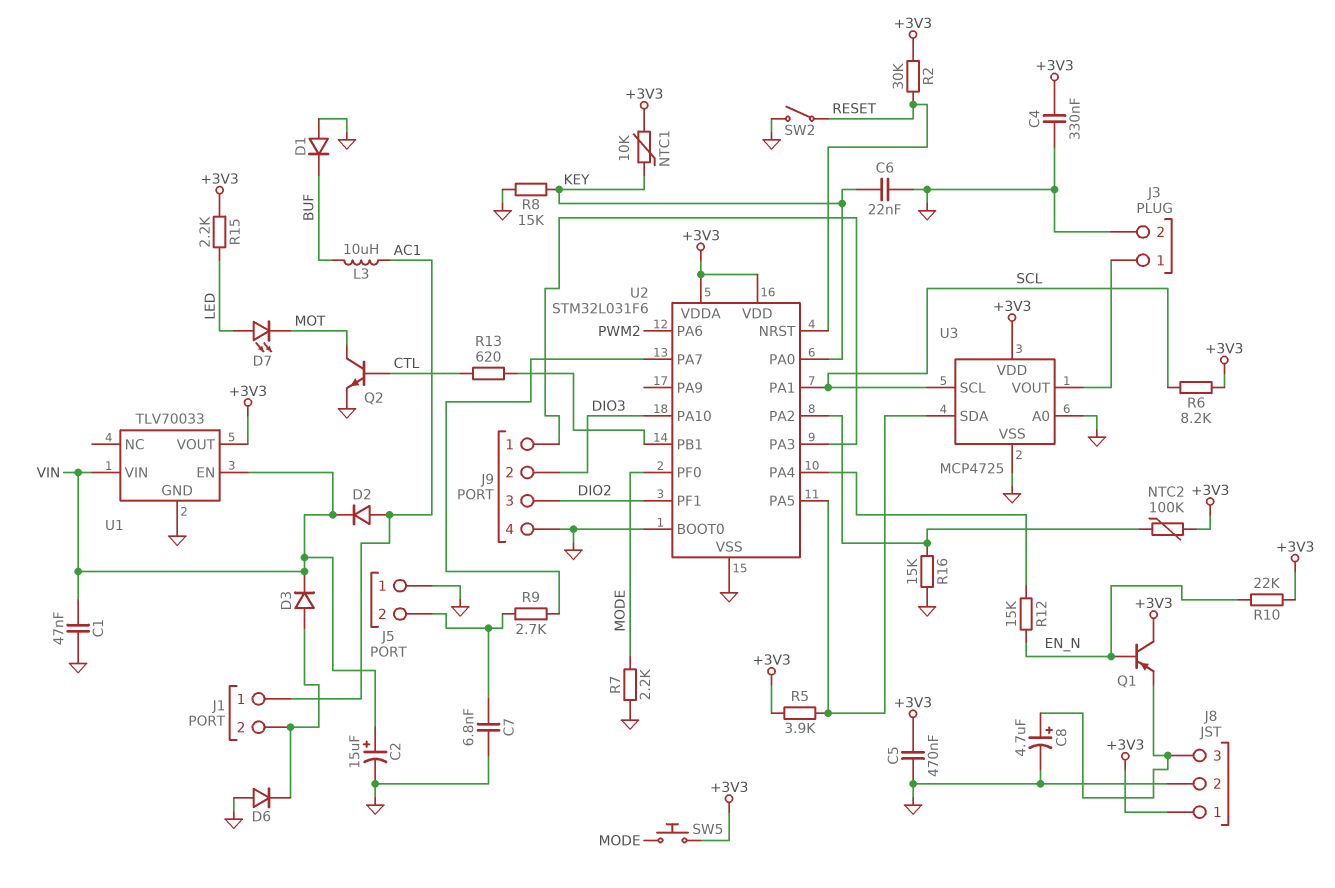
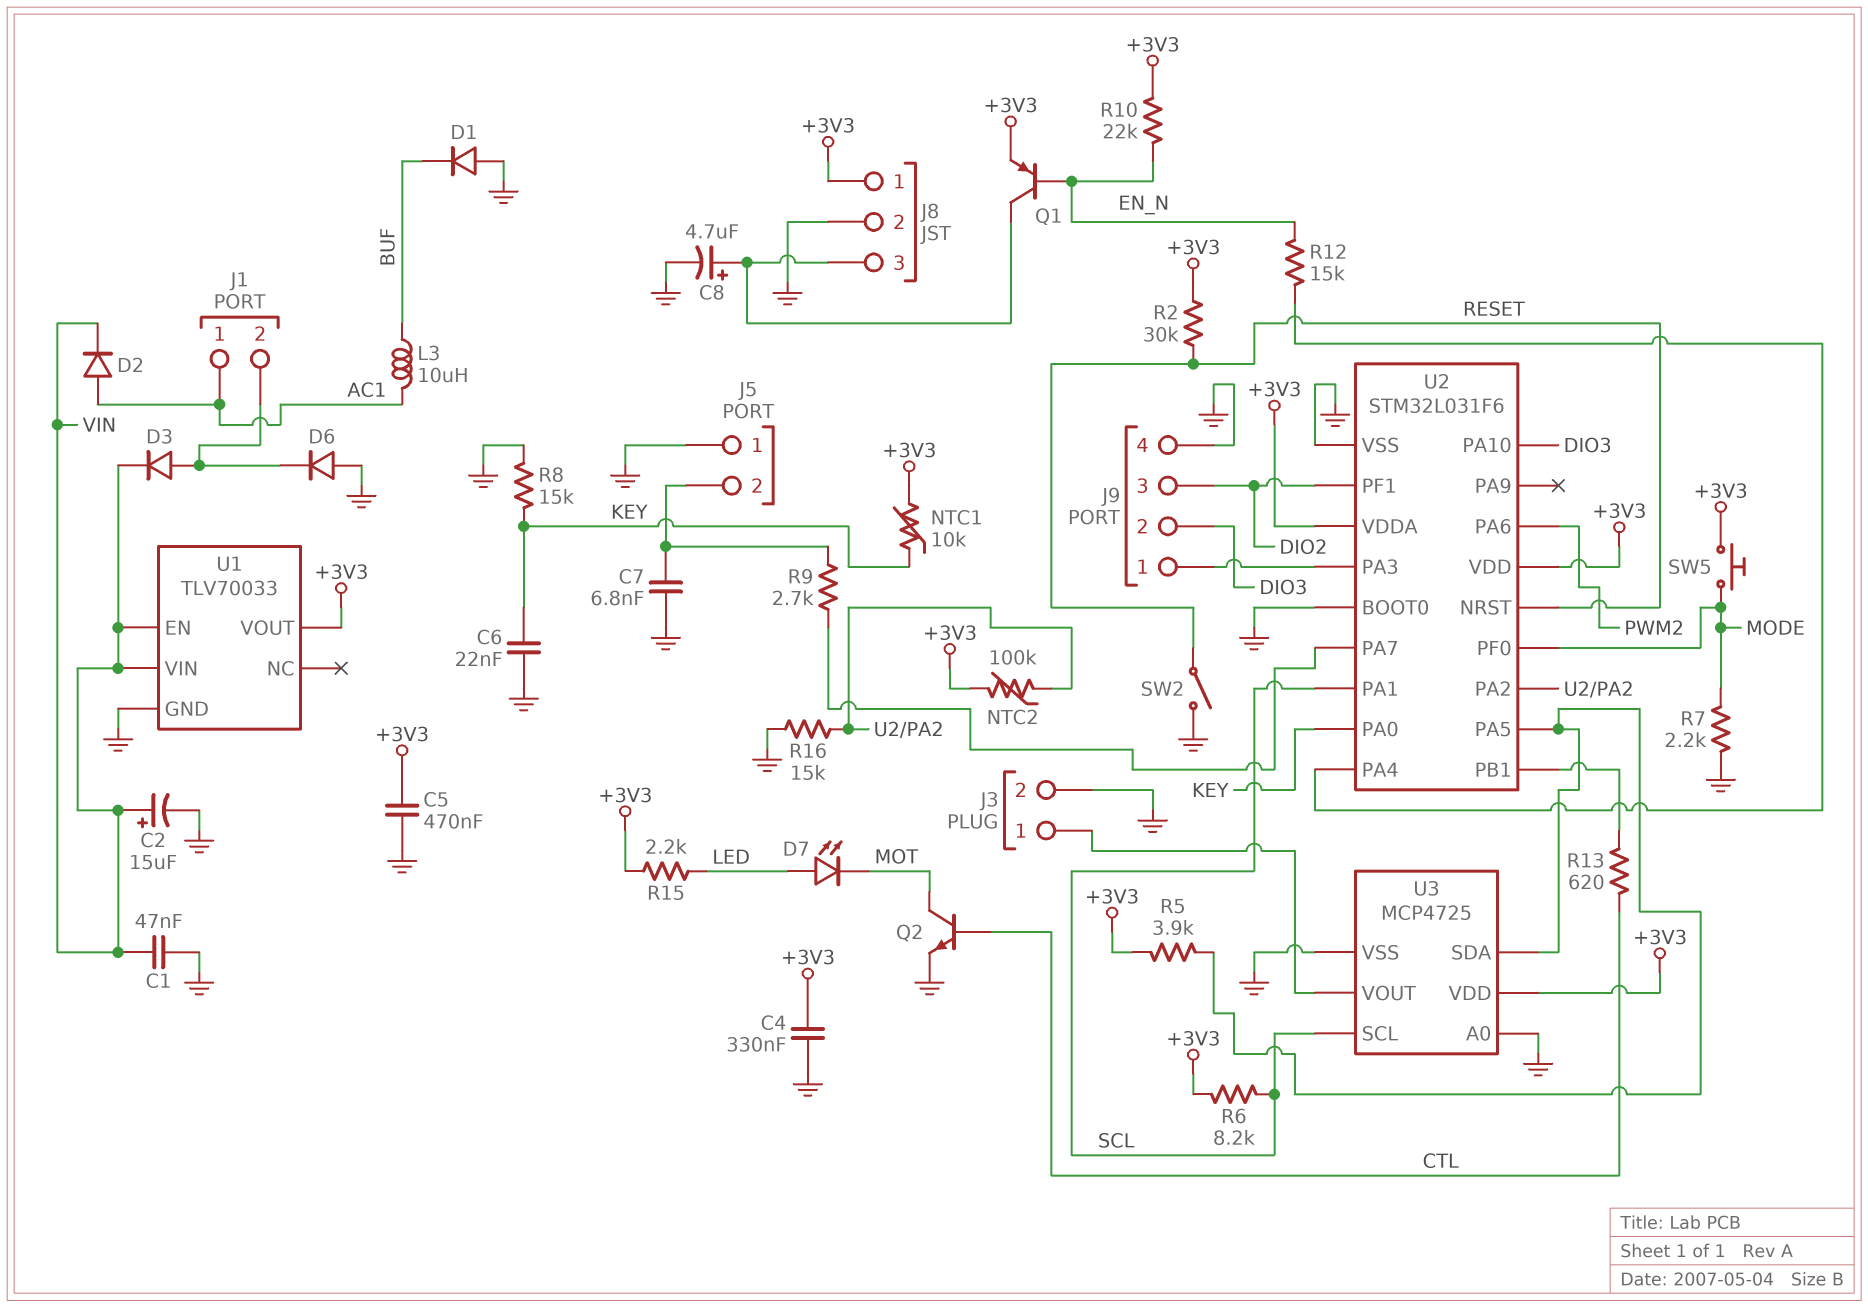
Q1: PNP (B EN_N, C +3V3, E J8/3) -> PNP (B EN_N, C J8/3, E +3V3)

